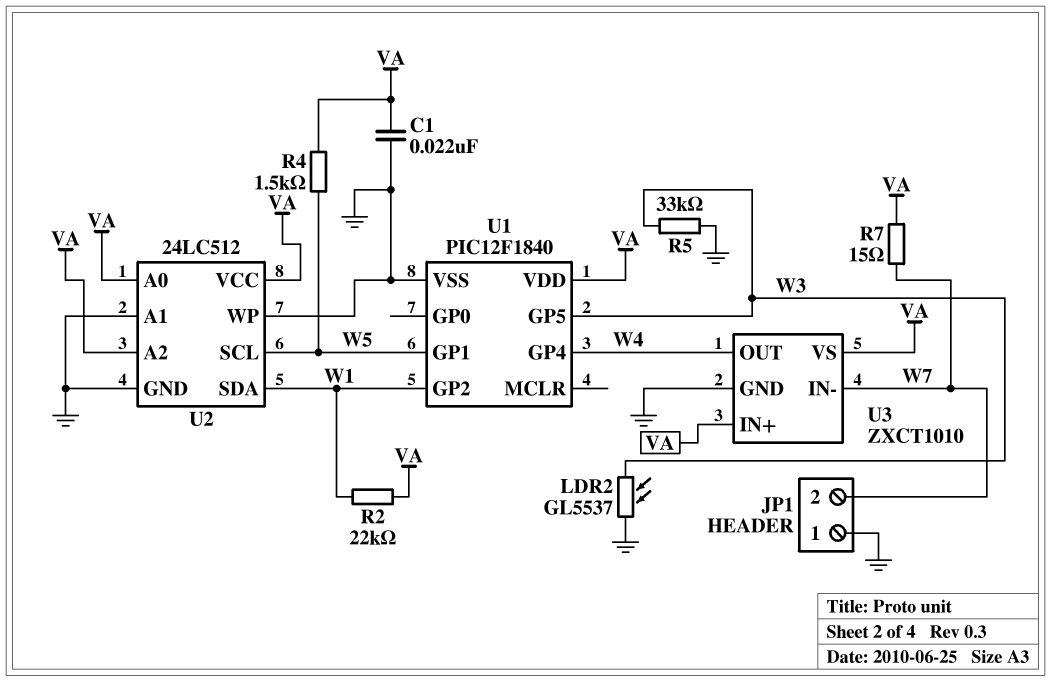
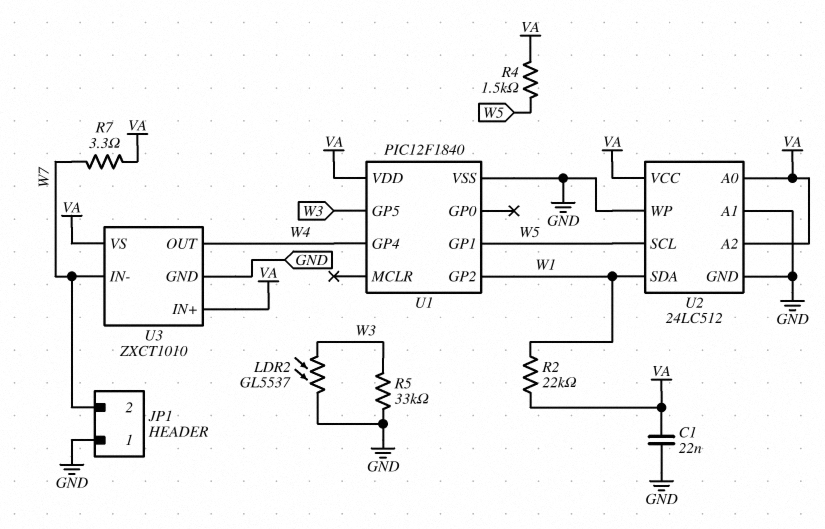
R7: 15 (VA, W7) -> 3.3 (VA, W7)

